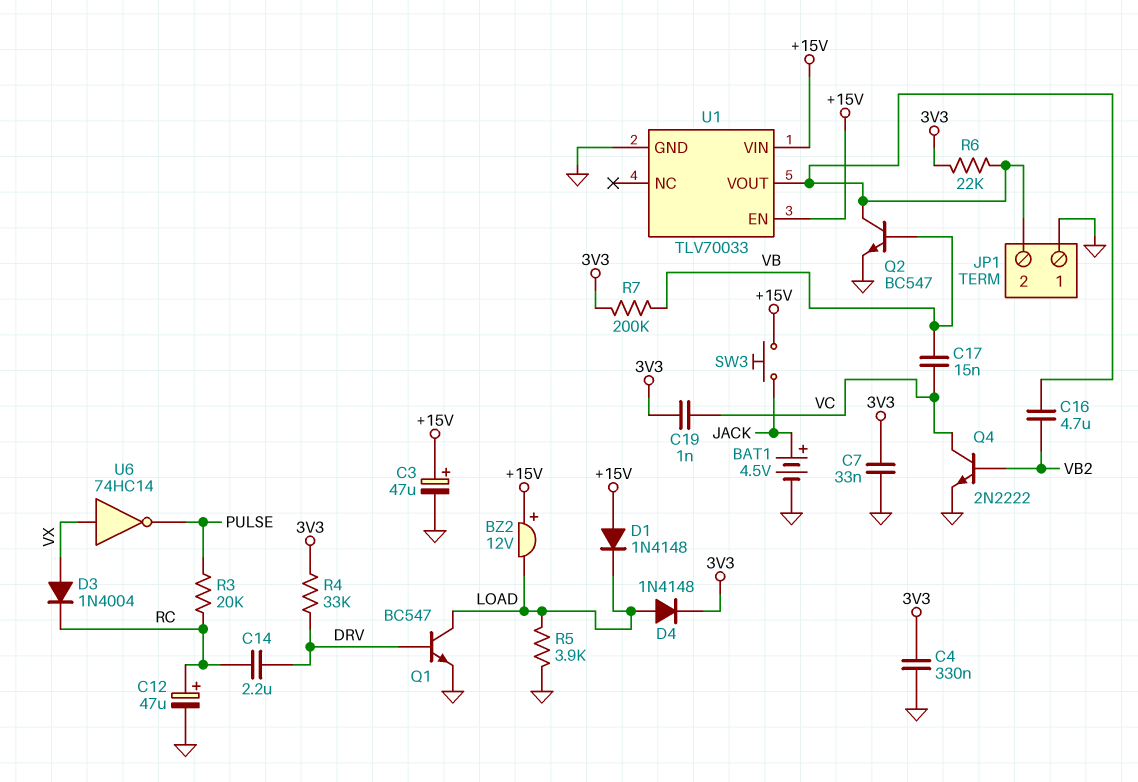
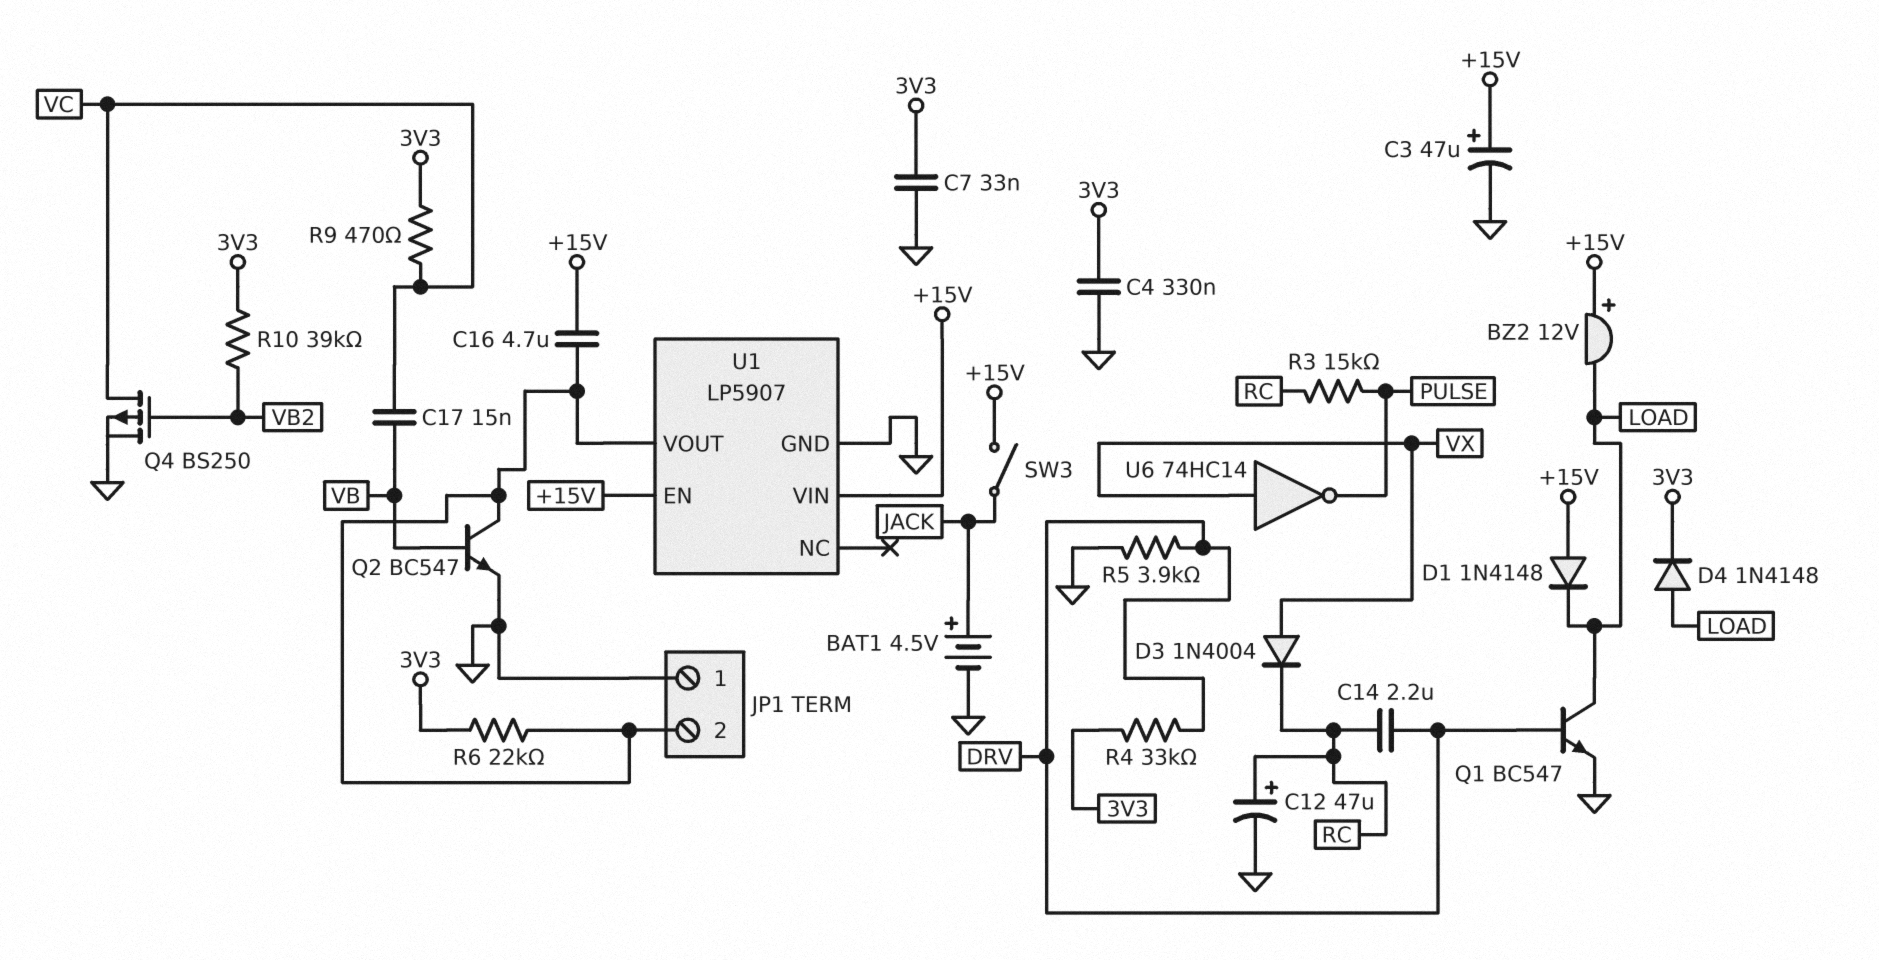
C16: 4.7uF (JP1/2, VB2) -> 4.7uF (+15V, JP1/2)
C19: 1nF (3V3, VC) -> none
Q4: NPN 2N2222 (B VB2, C VC, E GND) -> PMOS BS250 (G VB2, D VC, S GND)
R3: 20k (PULSE, RC) -> 15k (PULSE, RC)
R5: 3.9k (GND, LOAD) -> 3.9k (DRV, GND)
R7: 200k (3V3, VB) -> none
R9: none -> 470 (3V3, VC)
R10: none -> 39k (3V3, VB2)
SW3: button (+15V, JACK) -> switch (+15V, JACK)
U1: TLV70033 -> LP5907

